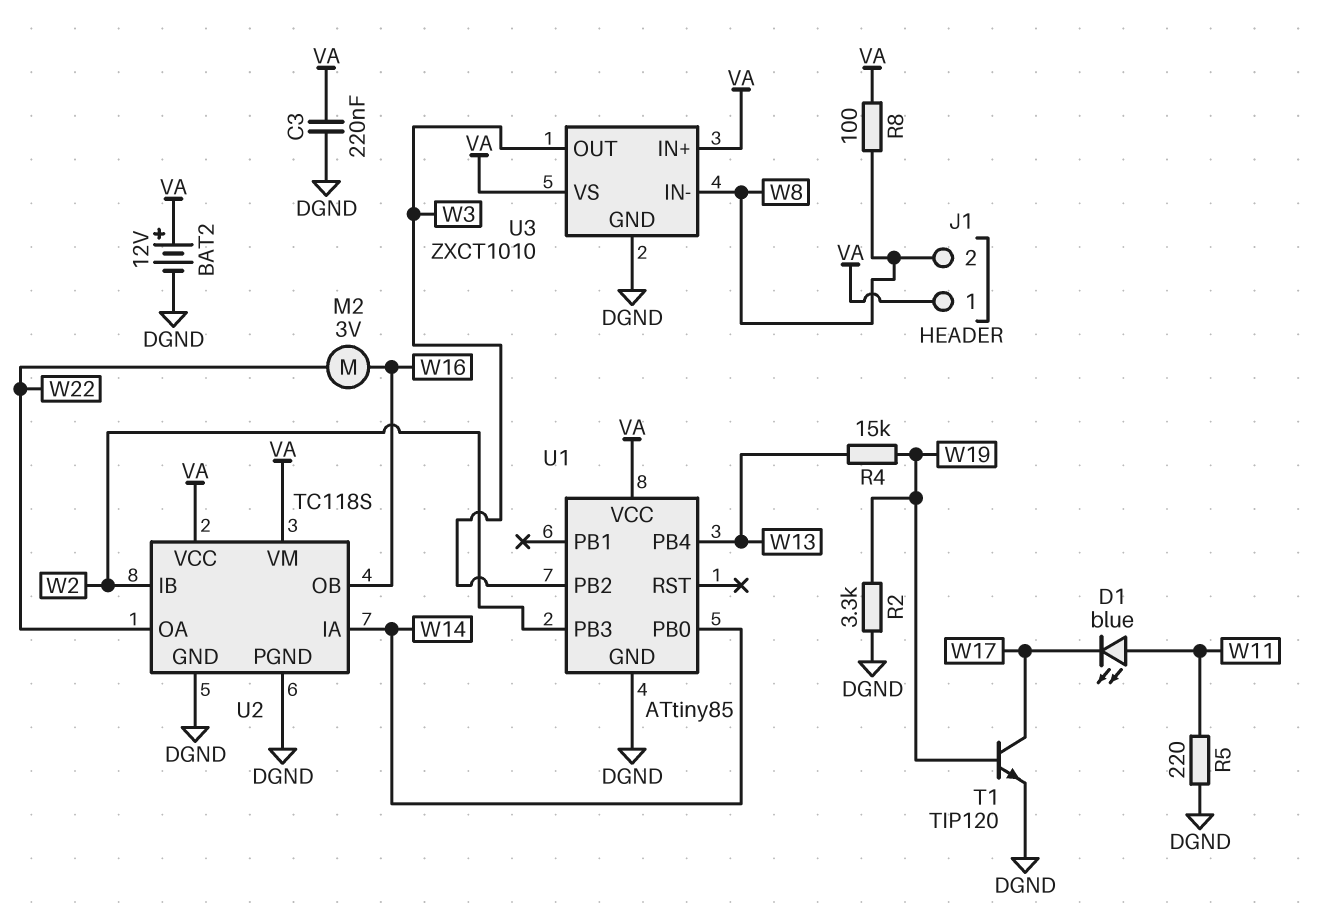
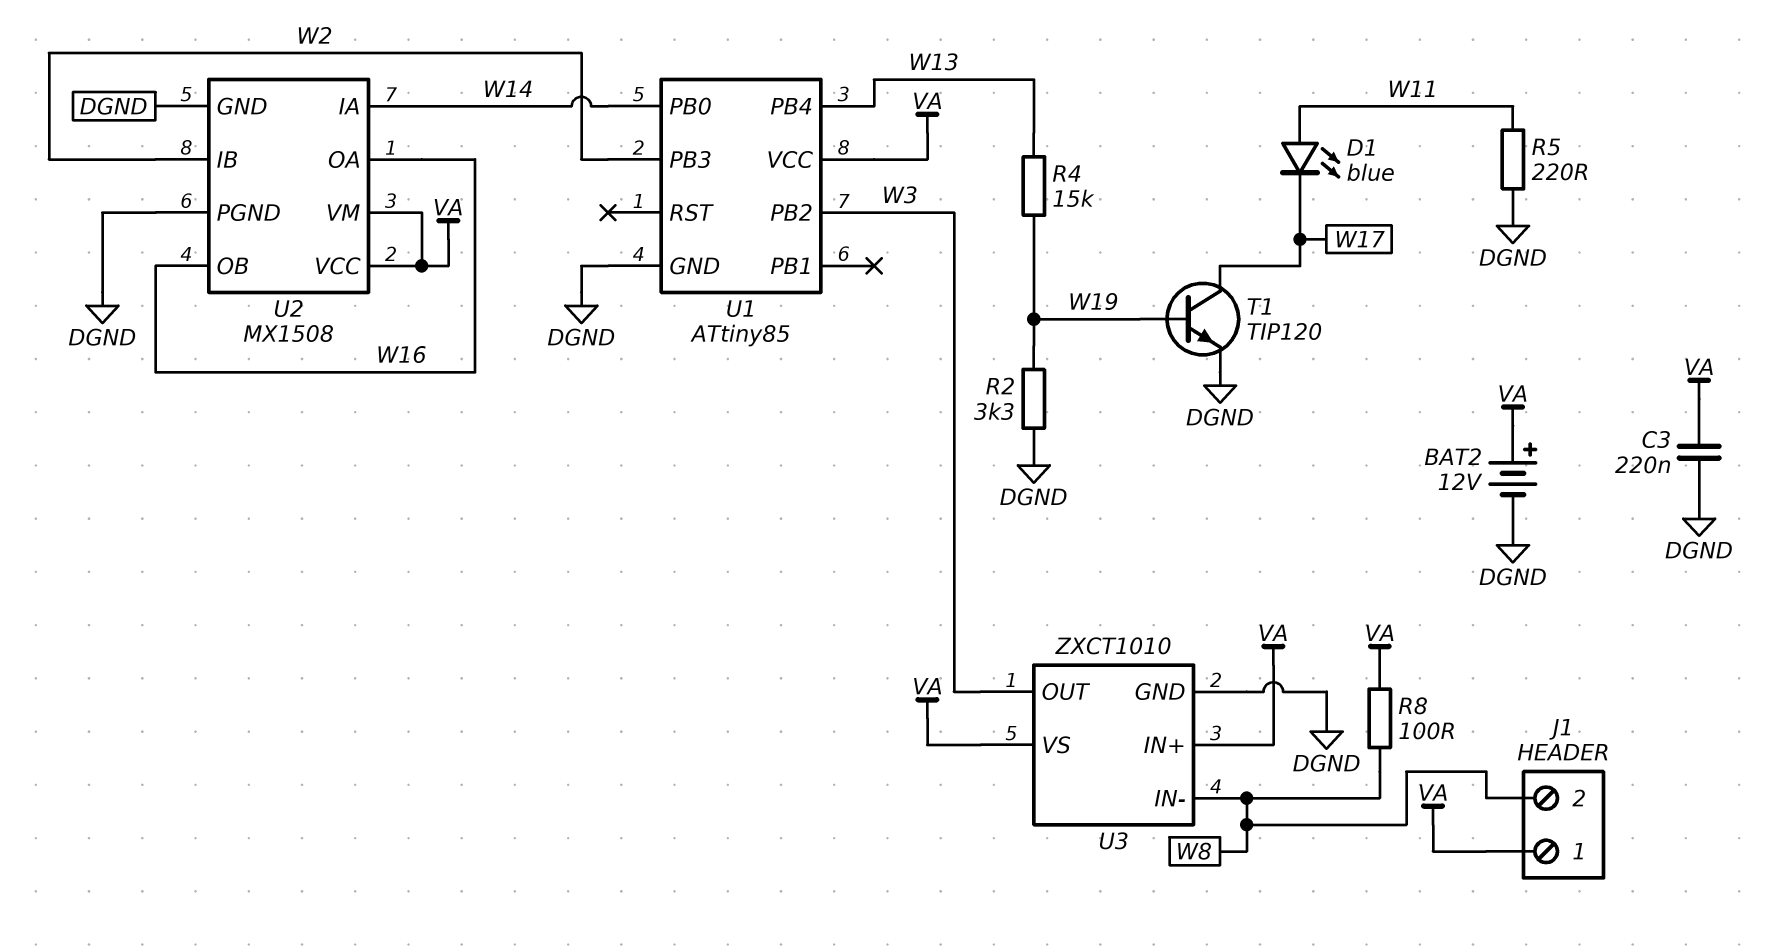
M2: motor 3V (W16, W22) -> none
U2: TC118S -> MX1508
U2 pin OA: W22 -> W16

